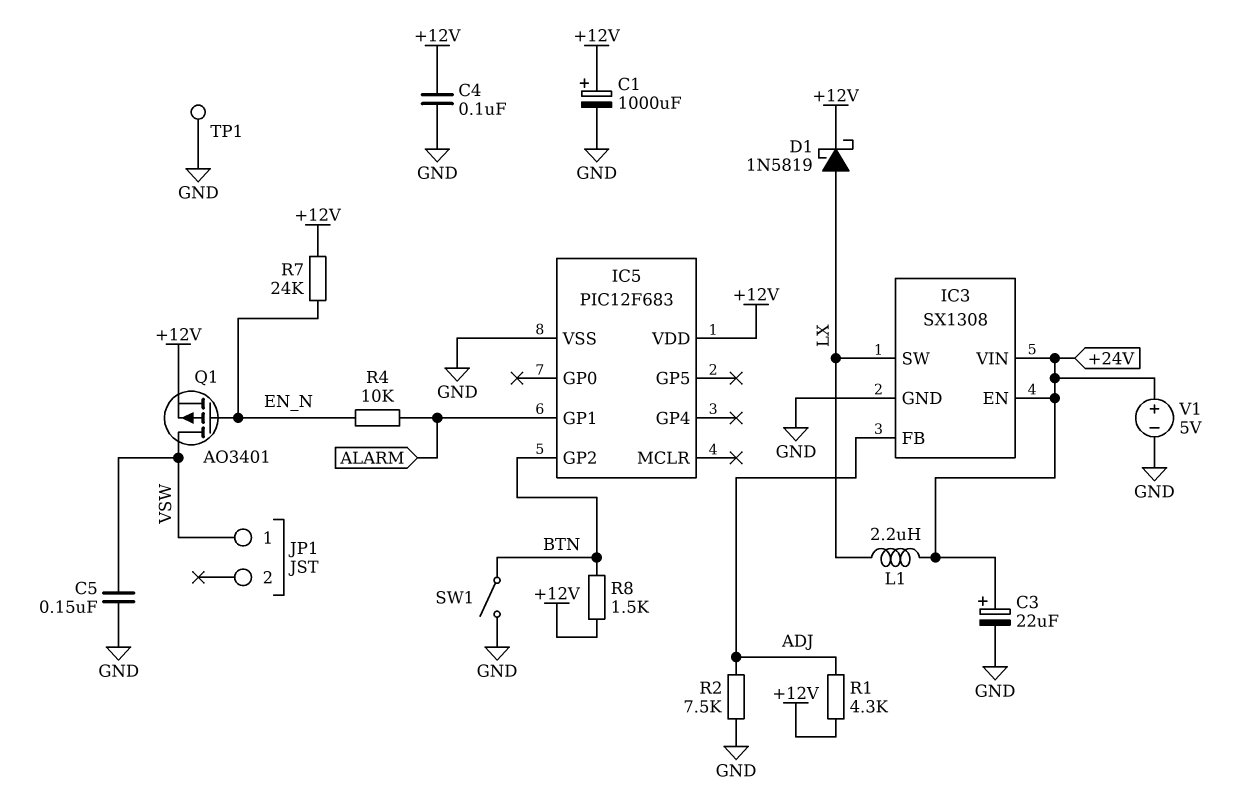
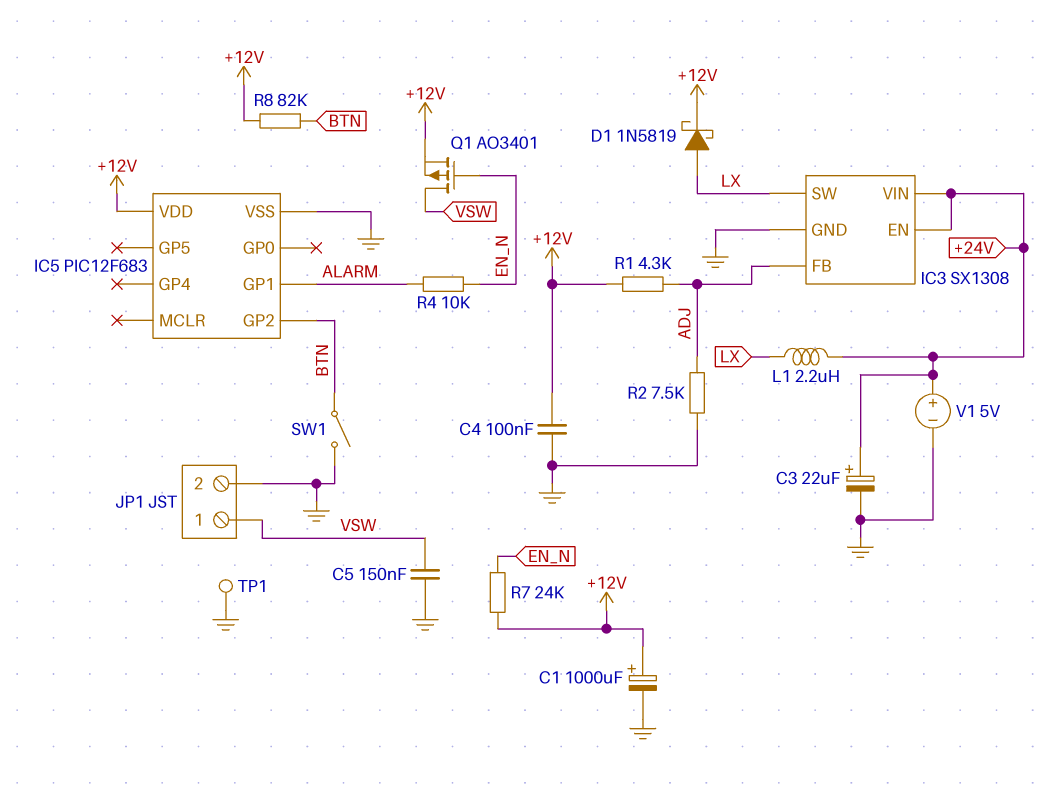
JP1 pin 2: none -> GND
R8: 1.5k (+12V, BTN) -> 82k (+12V, BTN)

